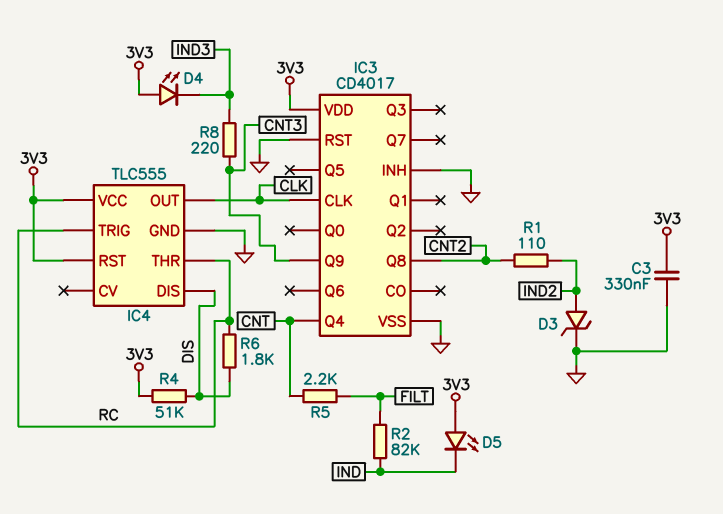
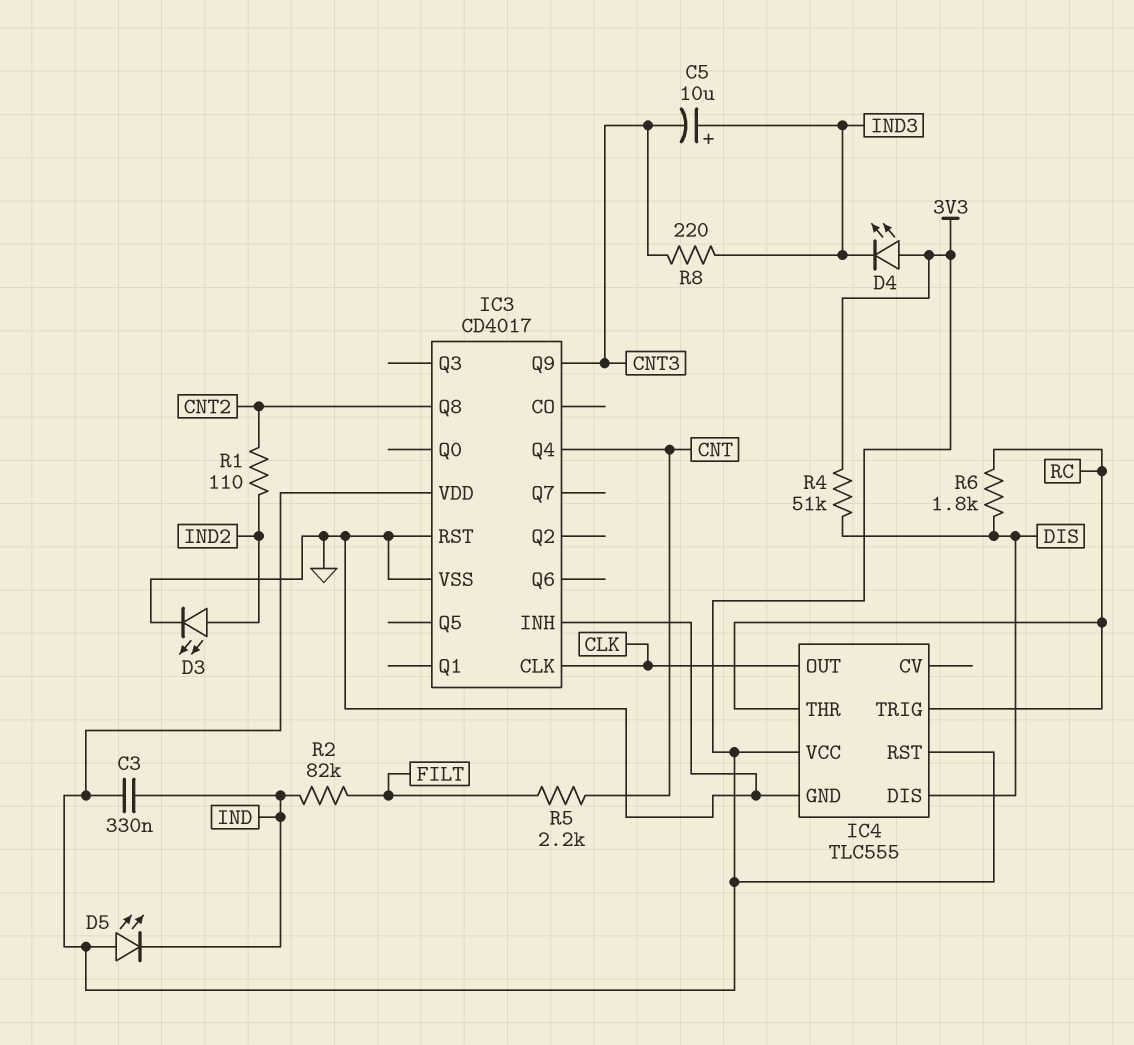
C3: 330nF (3V3, GND) -> 330nF (3V3, IND)
C5: none -> 10uF (plus IND3, minus CNT3)
D3: zener (A IND2, K GND) -> LED (A IND2, K GND)

